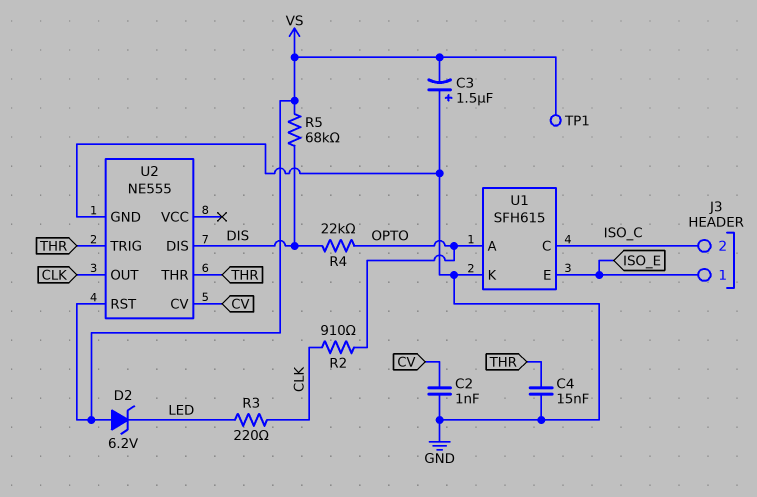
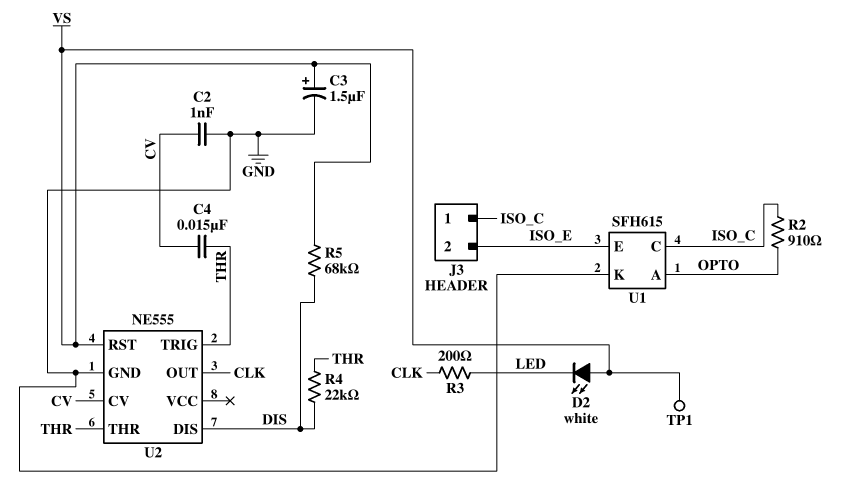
C3: 1.5uF (plus GND, minus VS) -> 1.5uF (plus VS, minus GND)
C4: 15nF (GND, THR) -> 15nF (CV, THR)
D2: zener 6.2V (A VS, K LED) -> LED white (A VS, K LED)
J3 pin 1: ISO_E -> ISO_C
J3 pin 2: ISO_C -> ISO_E
R2: 910 (CLK, OPTO) -> 910 (ISO_C, OPTO)
R3: 220 (CLK, LED) -> 200 (CLK, LED)
R4: 22k (DIS, OPTO) -> 22k (DIS, THR)

